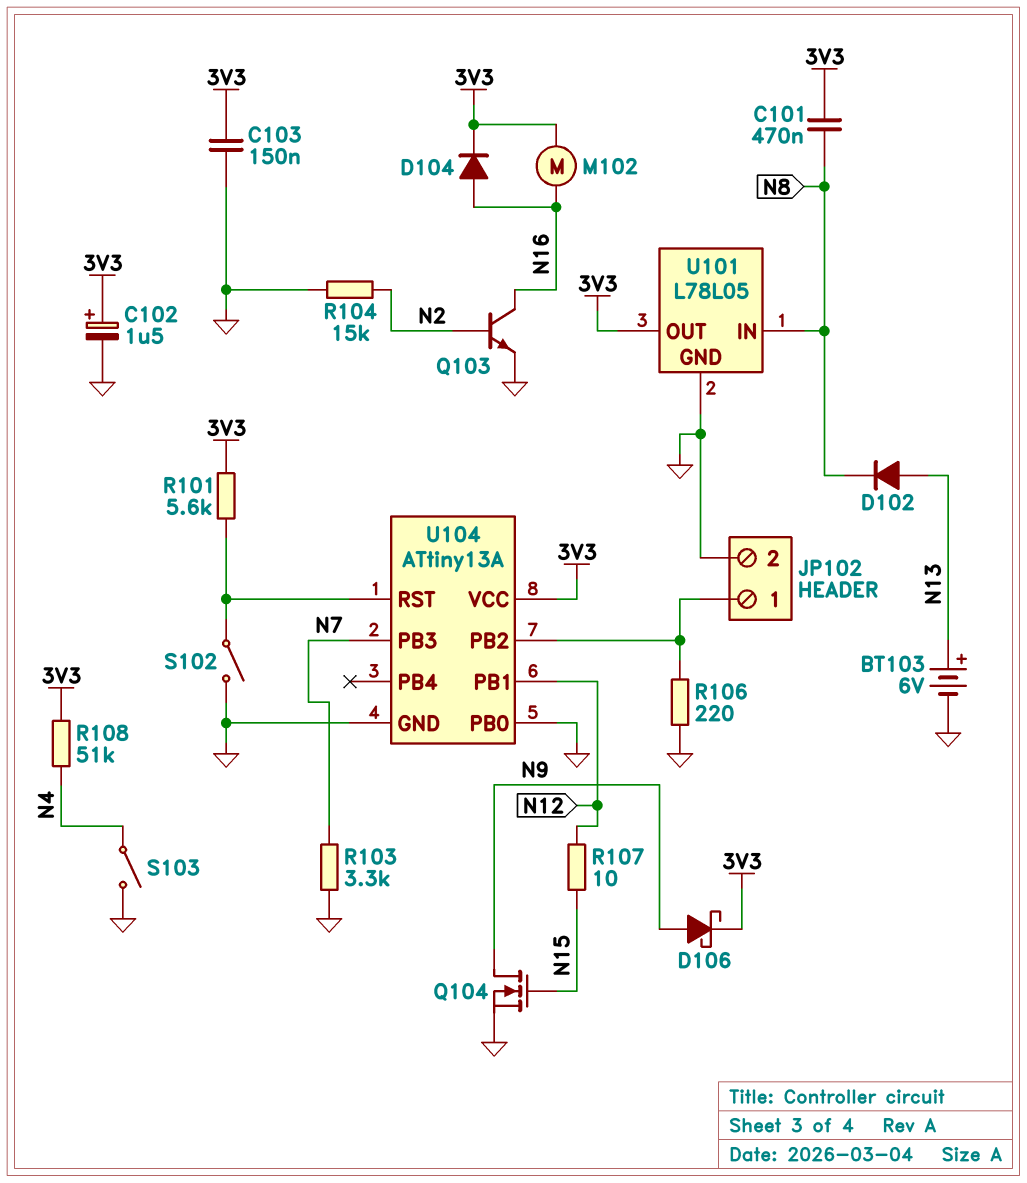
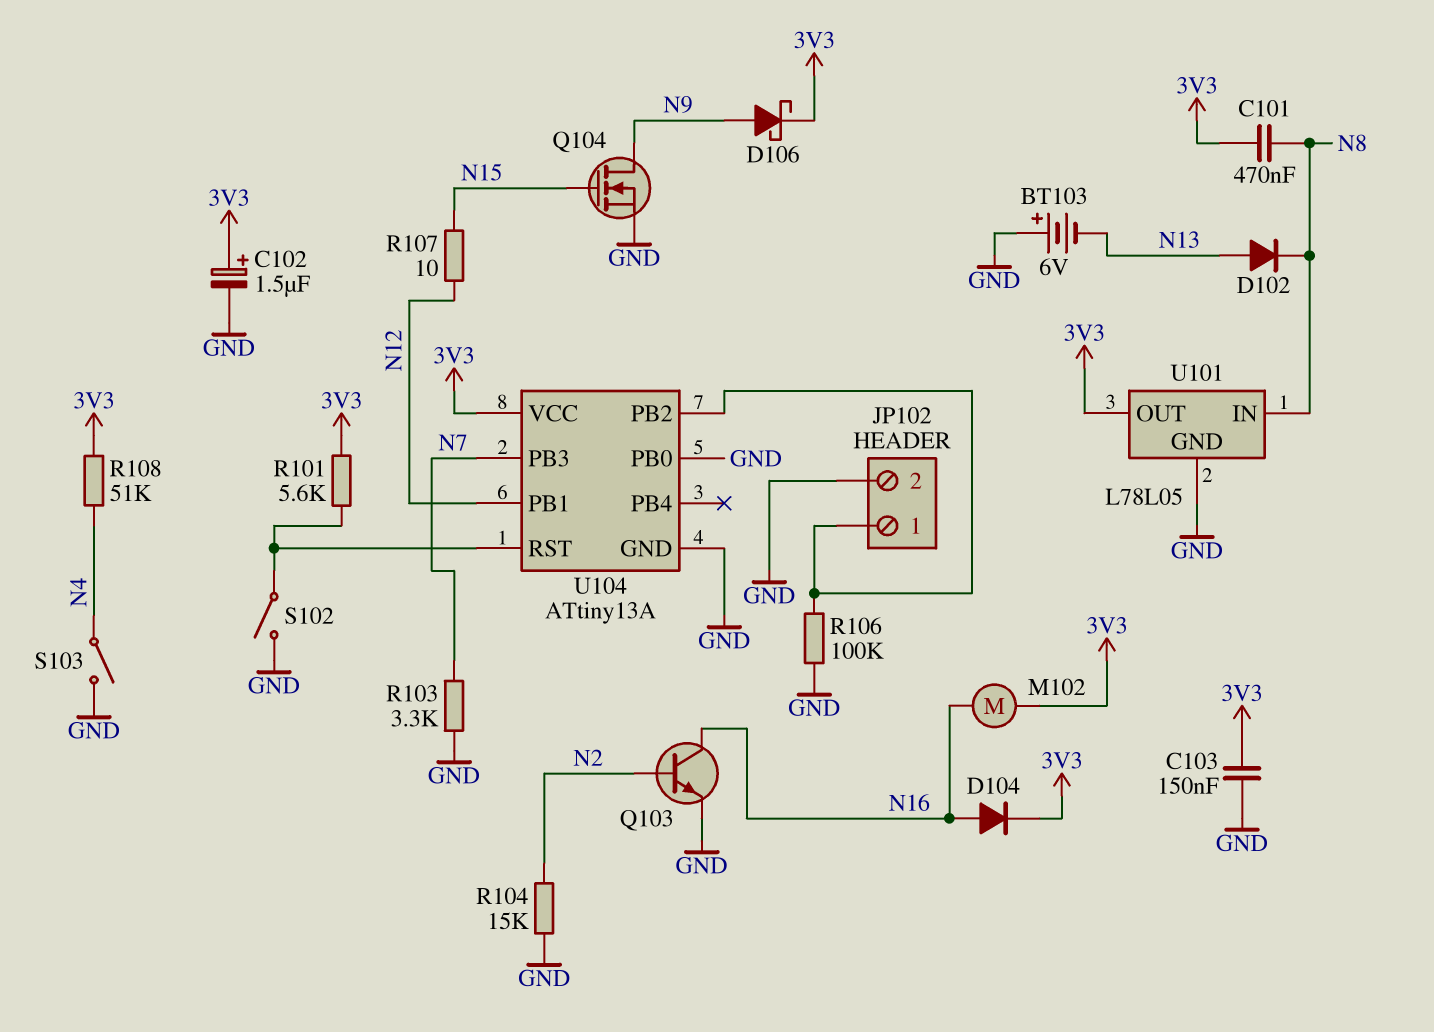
BT103: 6V (plus N13, minus GND) -> 6V (plus GND, minus N13)
R106: 220 (GND, JP102/1) -> 100k (GND, JP102/1)

